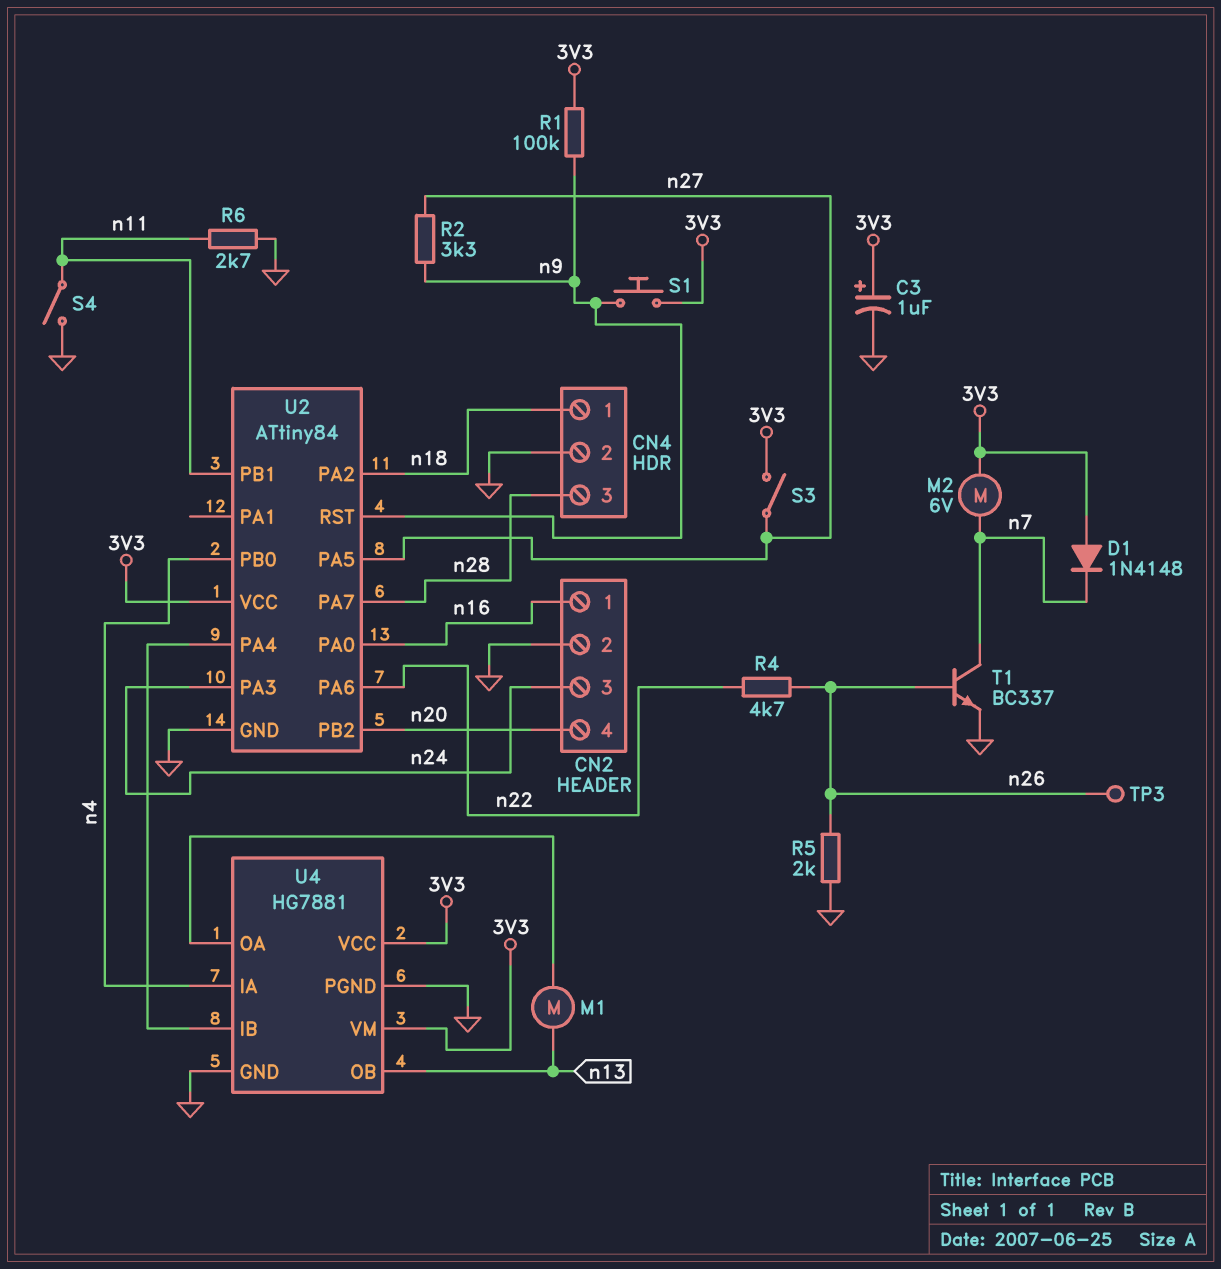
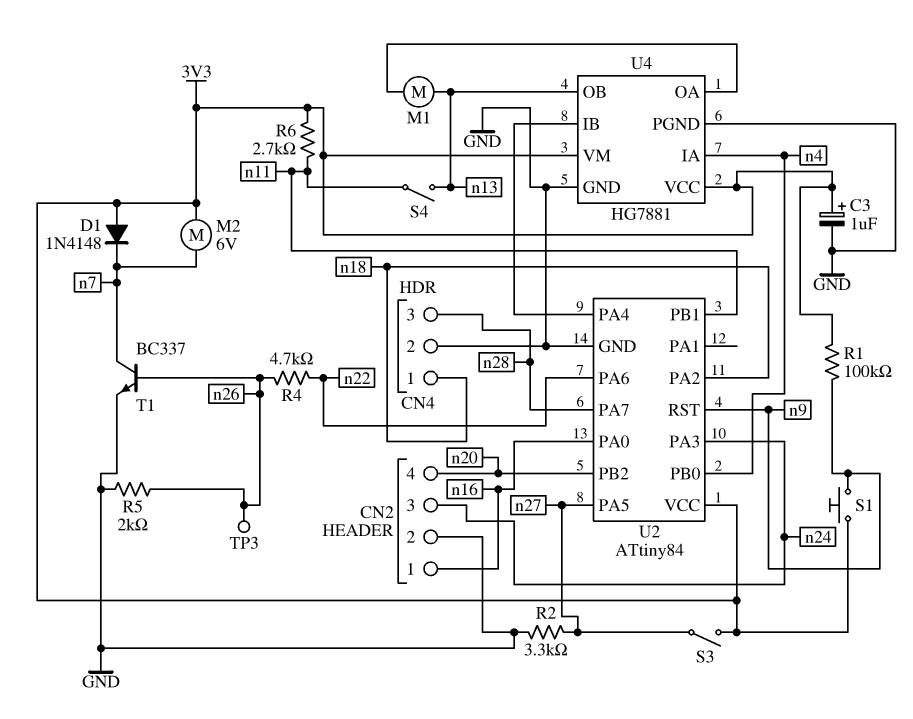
R2: 3.3k (n9, n27) -> 3.3k (GND, n27)
R6: 2.7k (GND, n11) -> 2.7k (3V3, n11)
S4: switch (GND, n11) -> switch (n11, n13)

